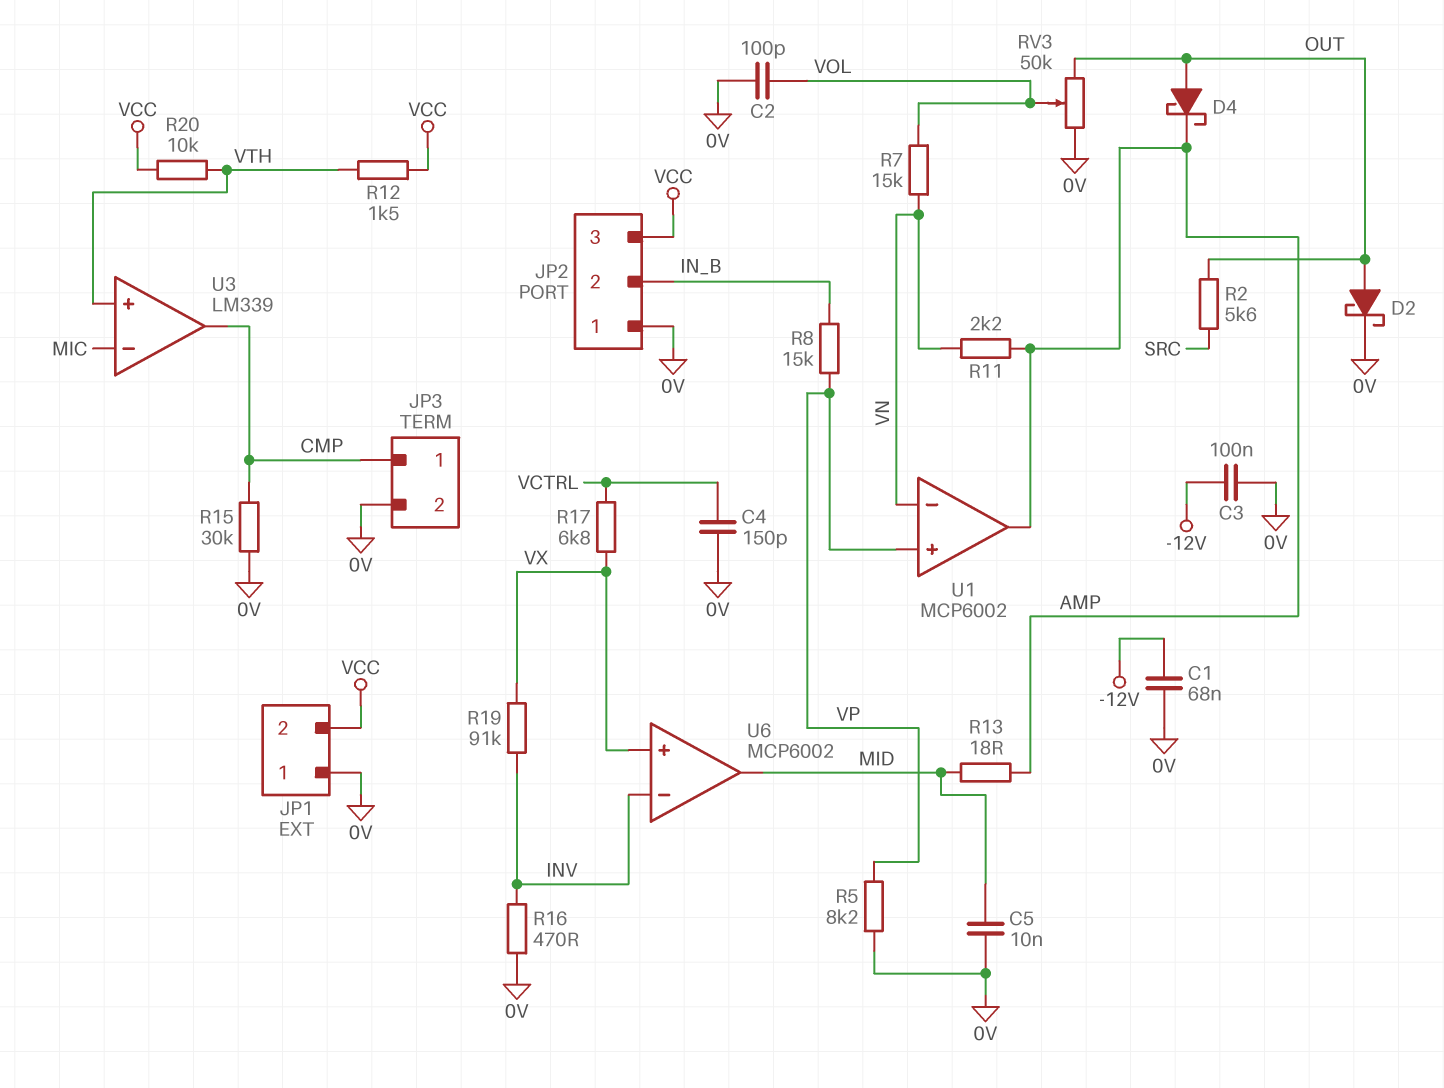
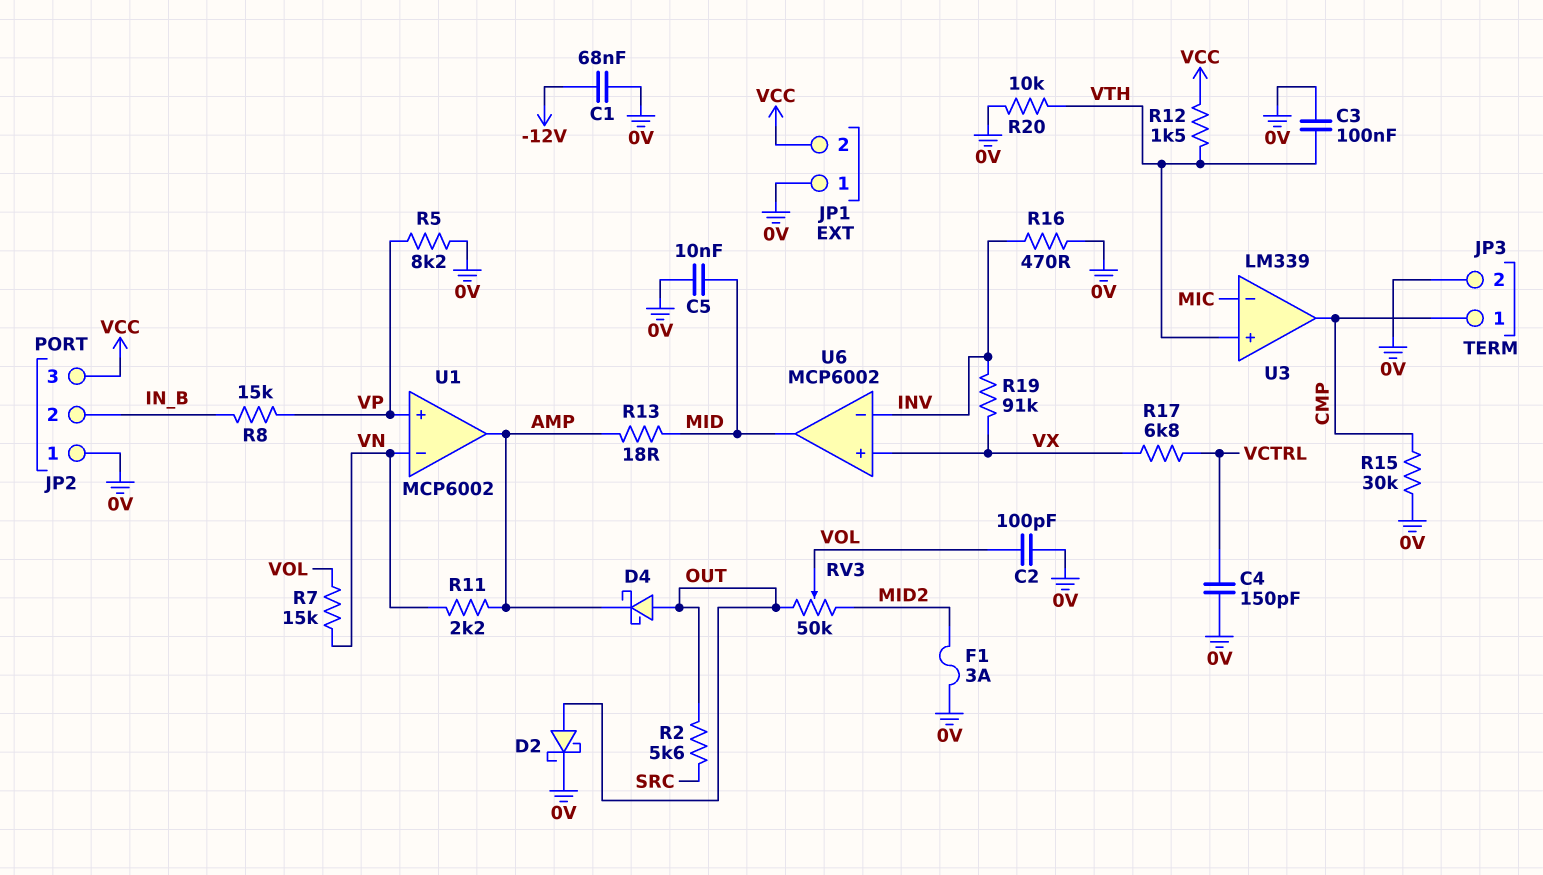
C3: 100nF (-12V, 0V) -> 100nF (0V, VTH)
F1: none -> 3A (0V, MID2)
R20: 10k (VCC, VTH) -> 10k (0V, VTH)
RV3: 50k (0V, OUT, wiper VOL) -> 50k (MID2, OUT, wiper VOL)

